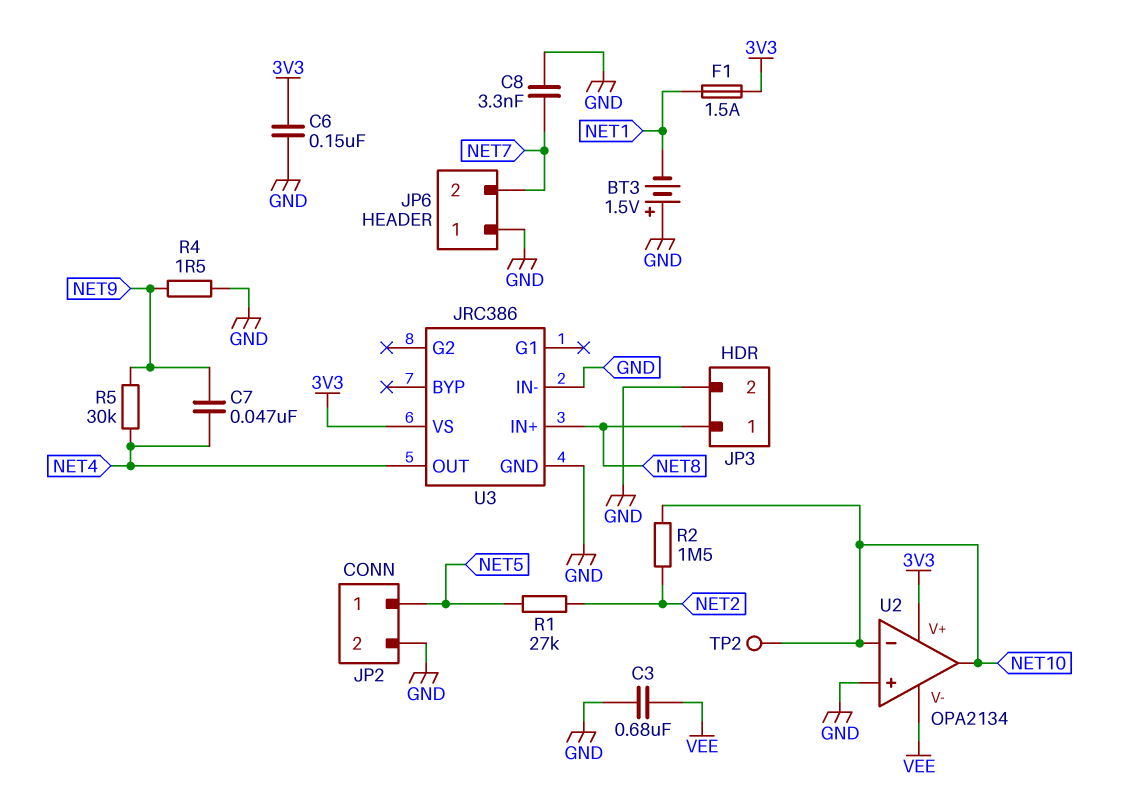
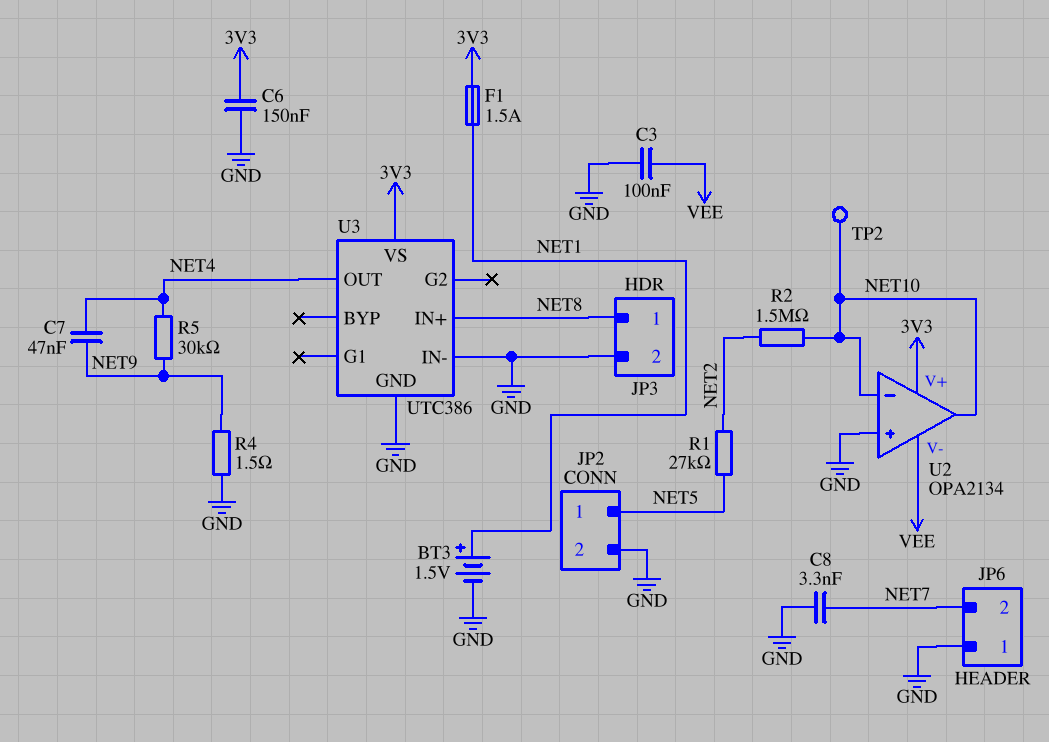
BT3: 1.5V (plus GND, minus NET1) -> 1.5V (plus NET1, minus GND)
C3: 680nF (GND, VEE) -> 100nF (GND, VEE)
U3: JRC386 -> UTC386

